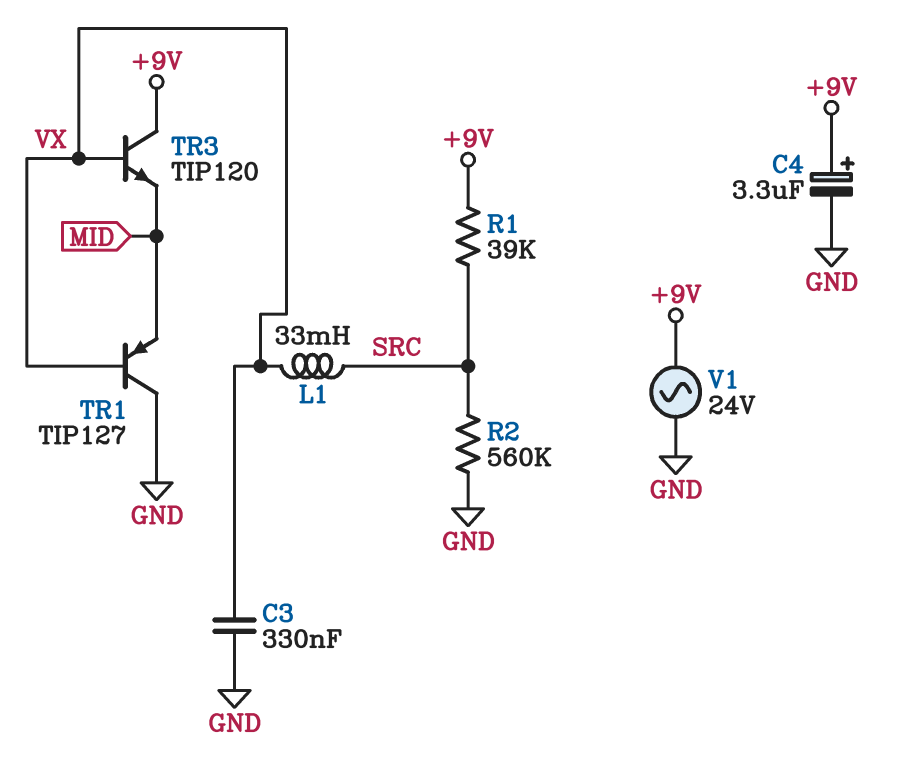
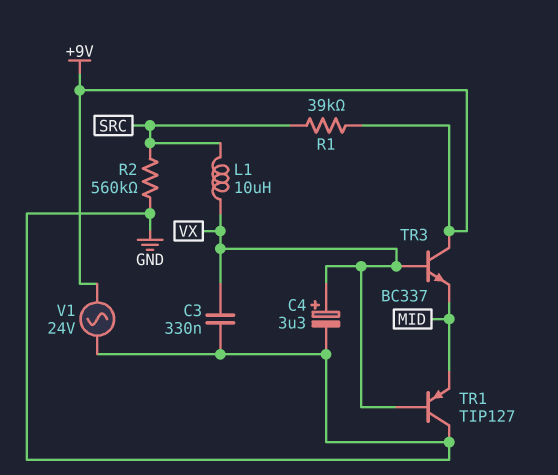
C4: 3.3uF (plus +9V, minus GND) -> 3.3uF (plus VX, minus GND)
L1: 33mH (SRC, VX) -> 10uH (SRC, VX)
TR3: NPN TIP120 (B VX, C +9V, E MID) -> NPN BC337 (B VX, C +9V, E MID)

